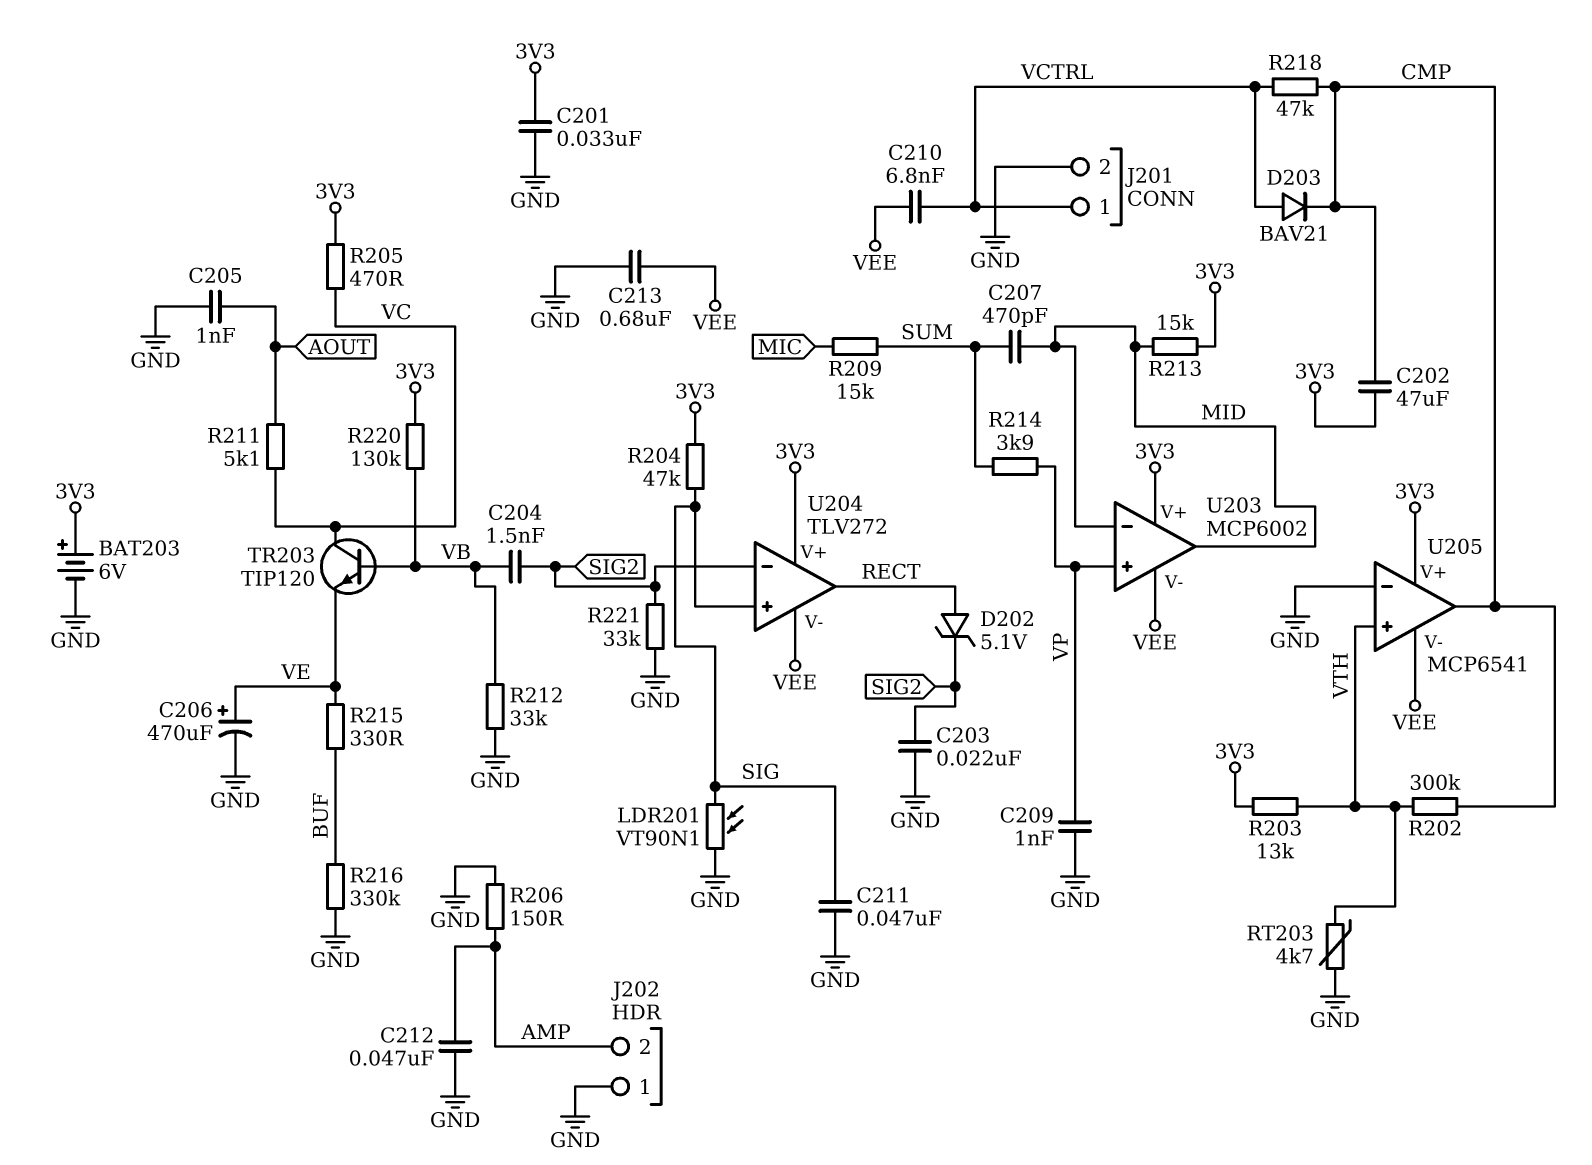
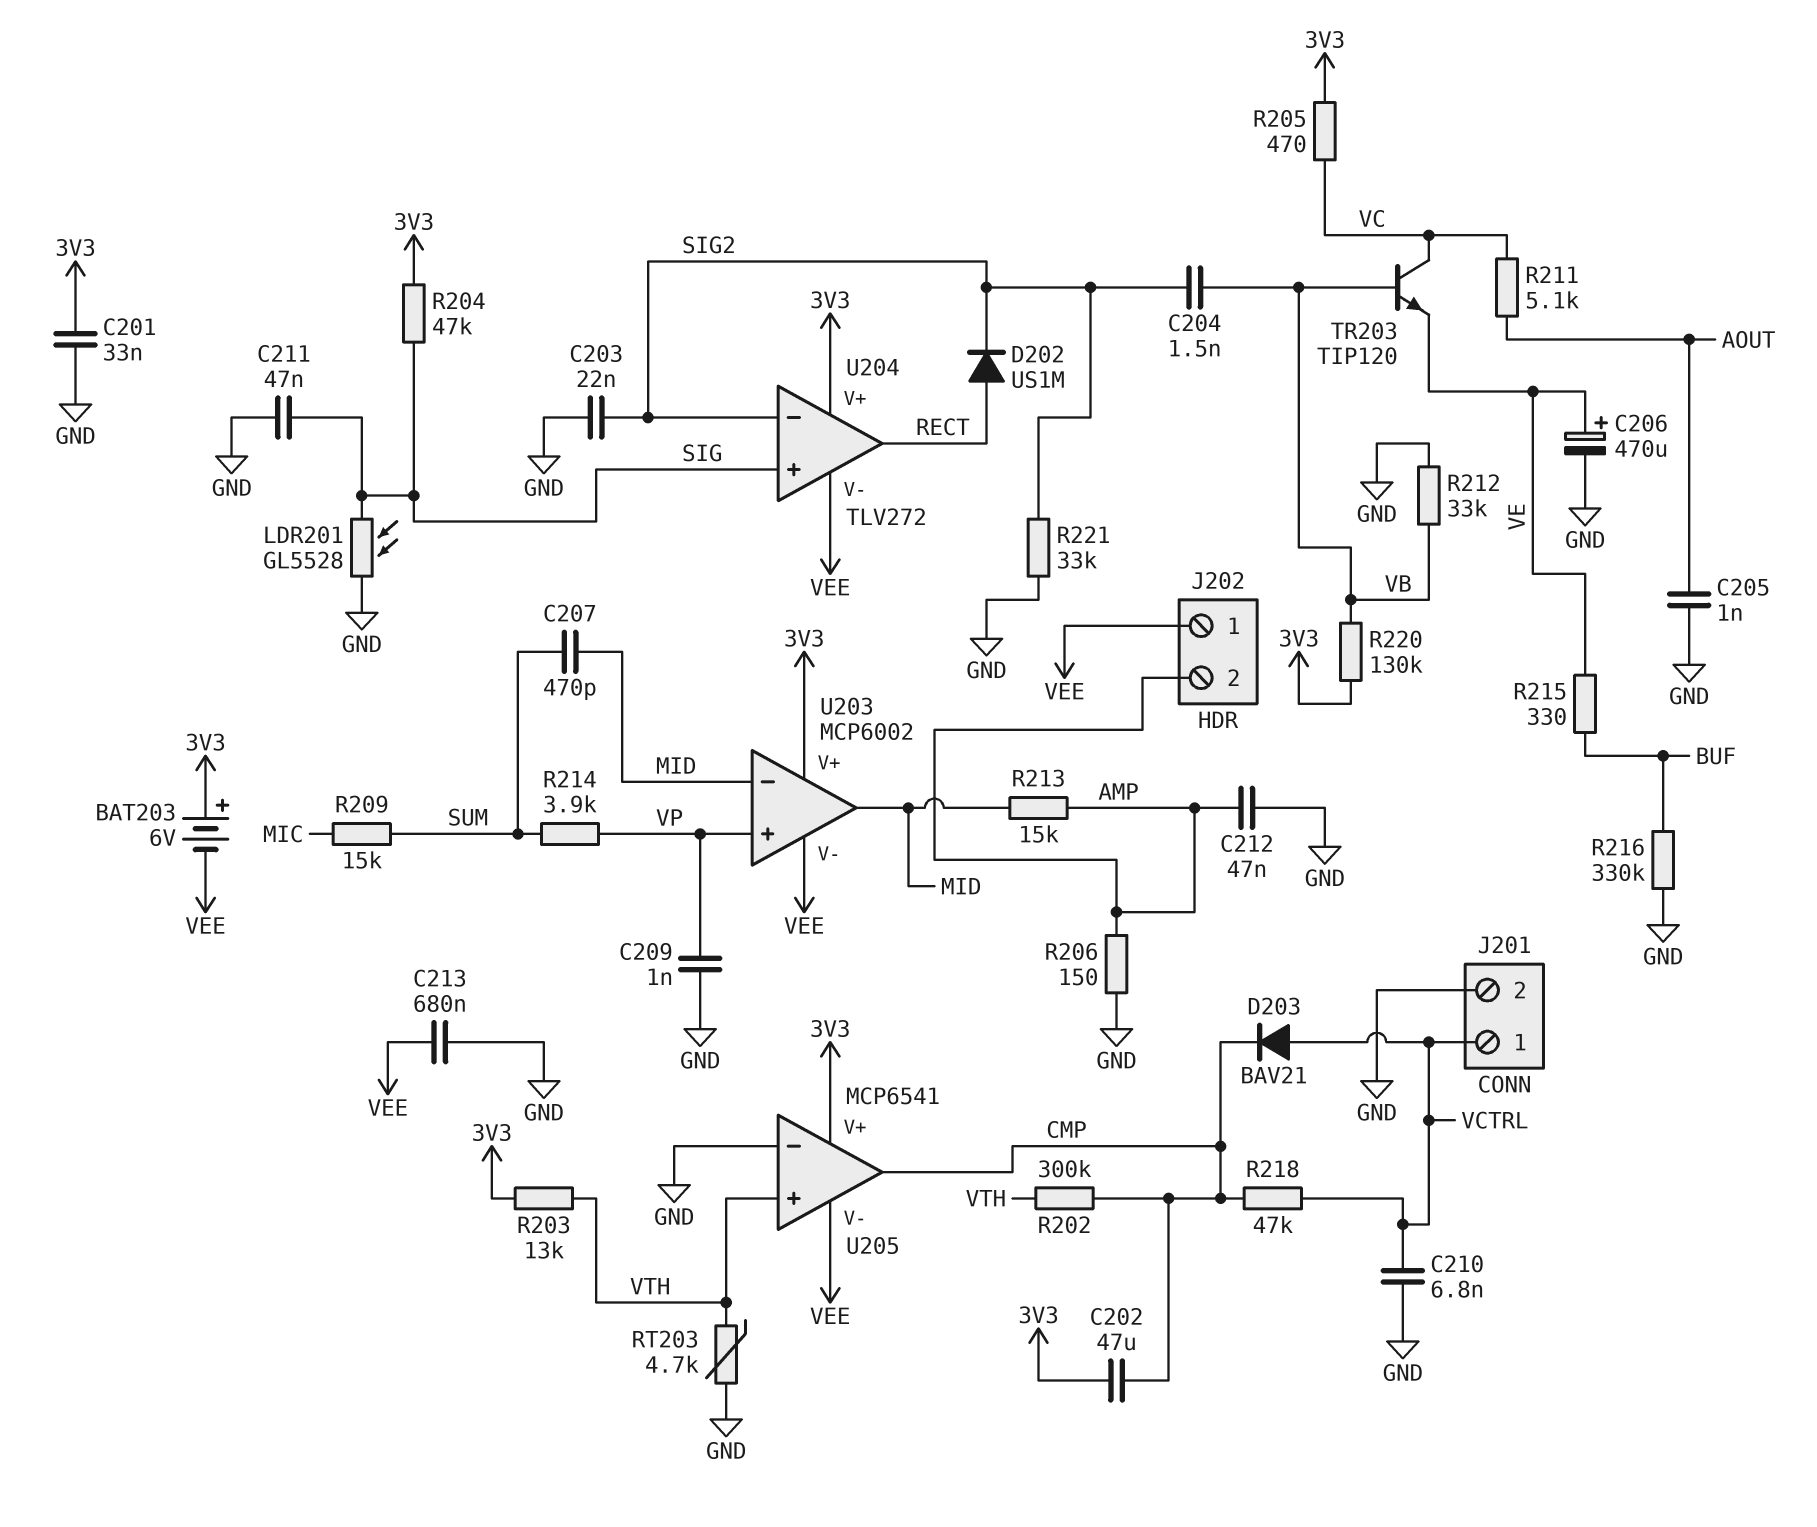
BAT203: 6V (plus 3V3, minus GND) -> 6V (plus 3V3, minus VEE)
C210: 6.8nF (VCTRL, VEE) -> 6.8nF (GND, VCTRL)
D202: zener 5.1V (A RECT, K SIG2) -> diode US1M (A RECT, K SIG2)
J202 pin 1: GND -> VEE
LDR201: VT90N1 (GND, SIG) -> GL5528 (GND, SIG)
R213: 15k (3V3, MID) -> 15k (AMP, MID)

